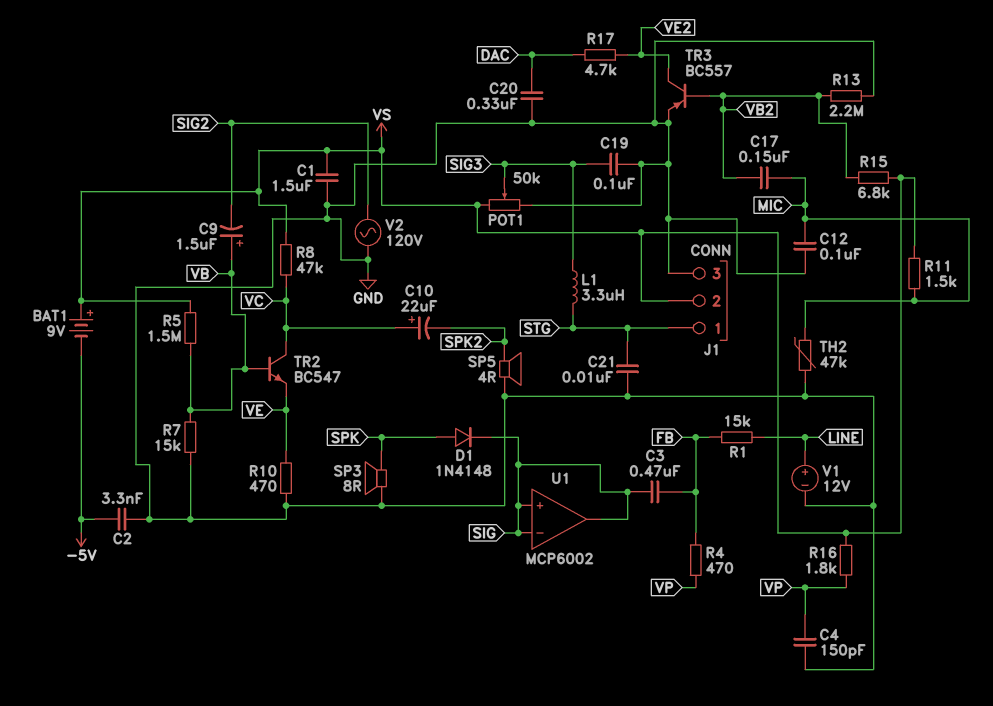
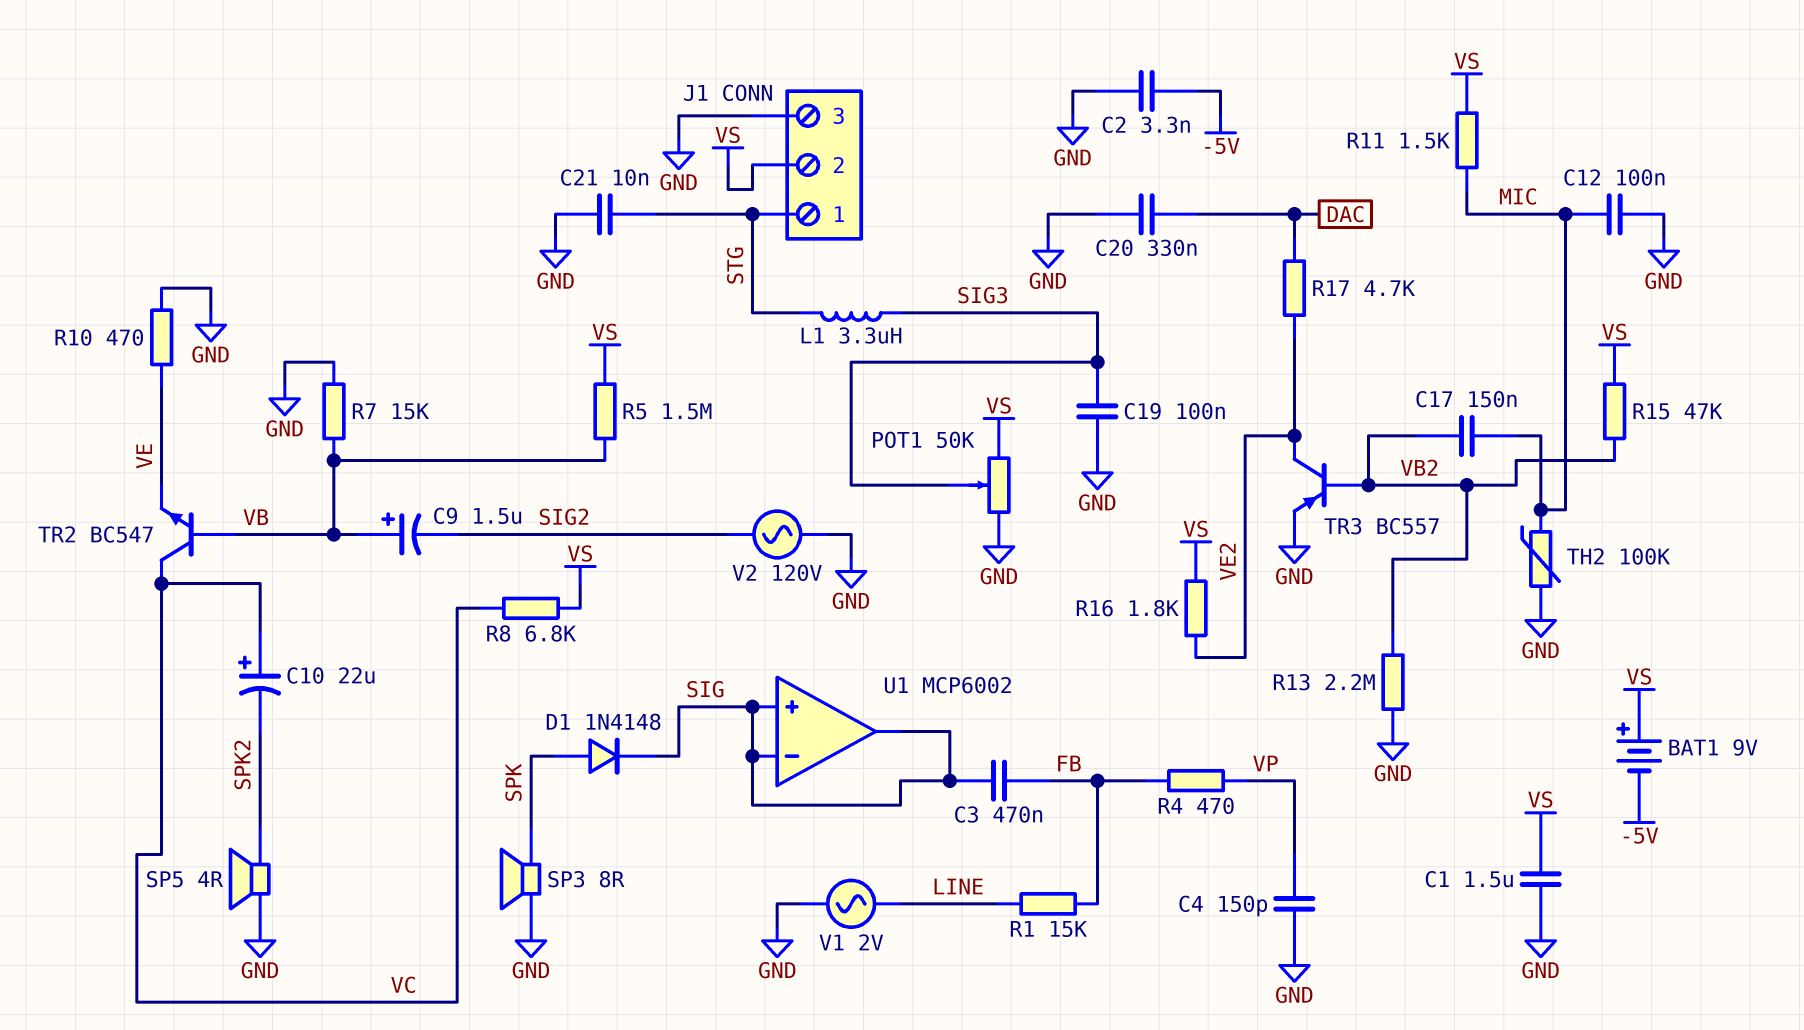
R8: 47k (VC, VS) -> 6.8k (VC, VS)
R15: 6.8k (VB2, VS) -> 47k (VB2, VS)
R16: 1.8k (VP, VS) -> 1.8k (VE2, VS)
TH2: 47k (GND, MIC) -> 100k (GND, MIC)
V1: 12V (plus LINE, minus GND) -> AC 2V (GND, LINE)

